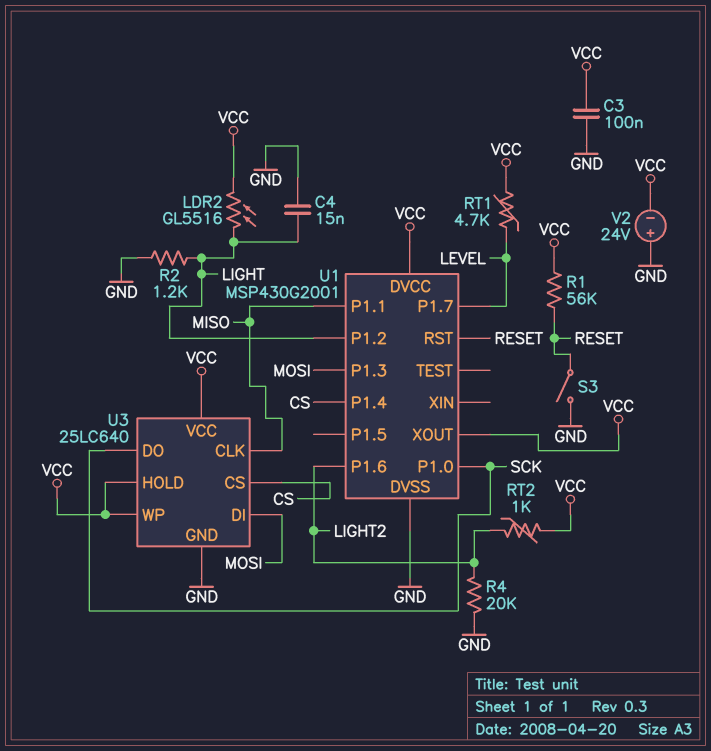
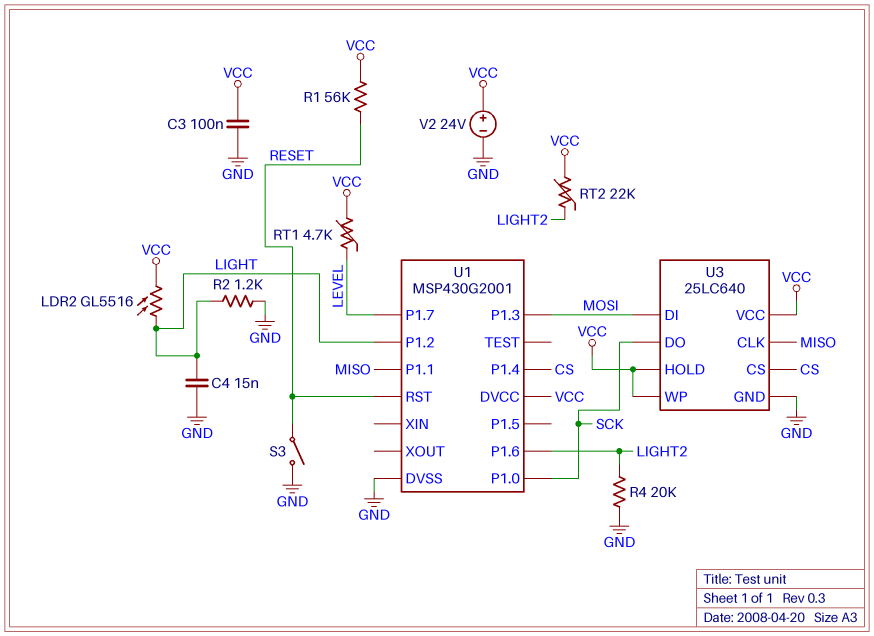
RT2: 1k (LIGHT2, VCC) -> 22k (LIGHT2, VCC)
U1 pin XOUT: VCC -> none
V2: 24V (plus GND, minus VCC) -> 24V (plus VCC, minus GND)

